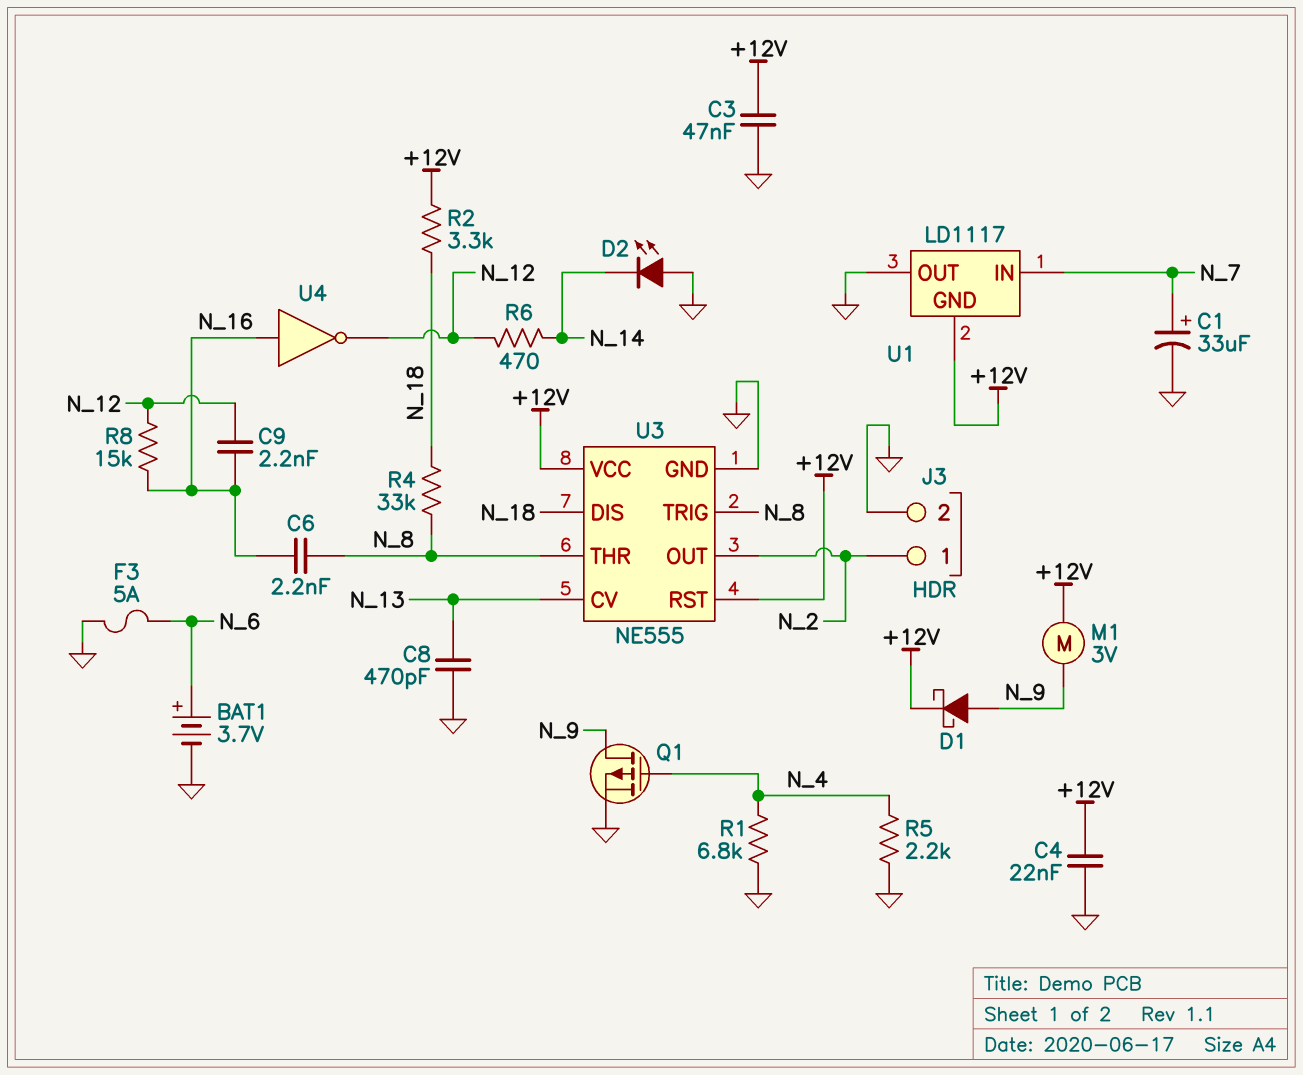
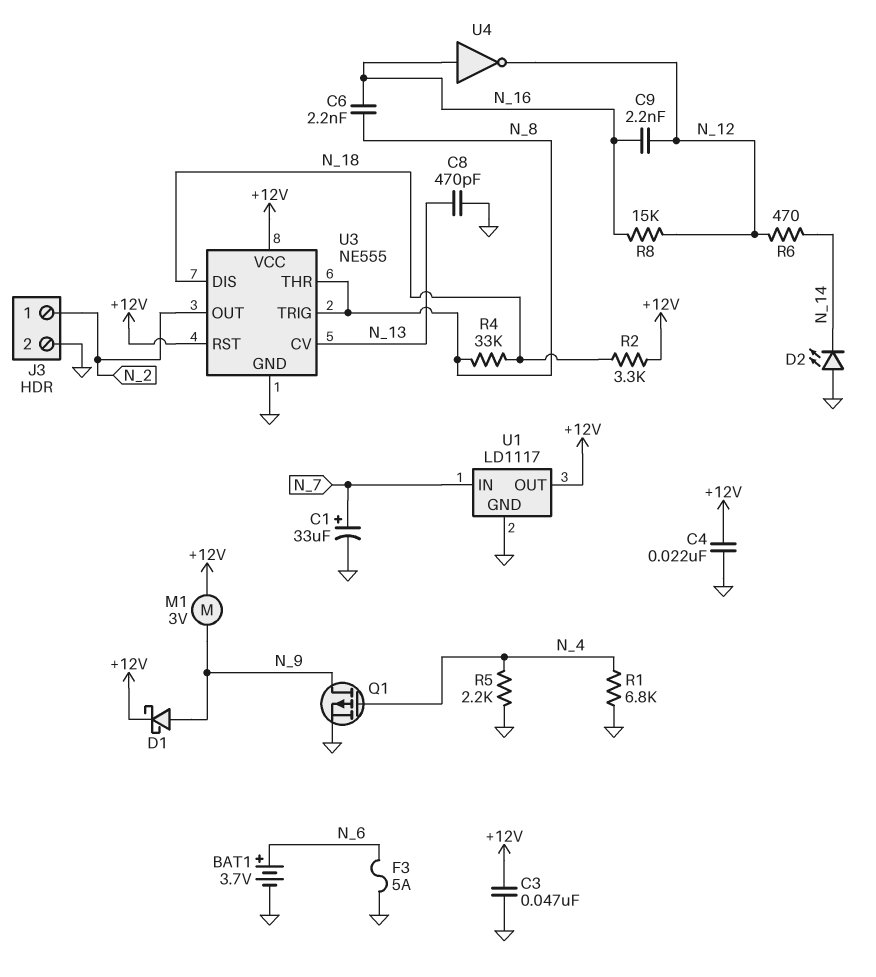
U1 pin GND: +12V -> GND
U1 pin OUT: GND -> +12V

